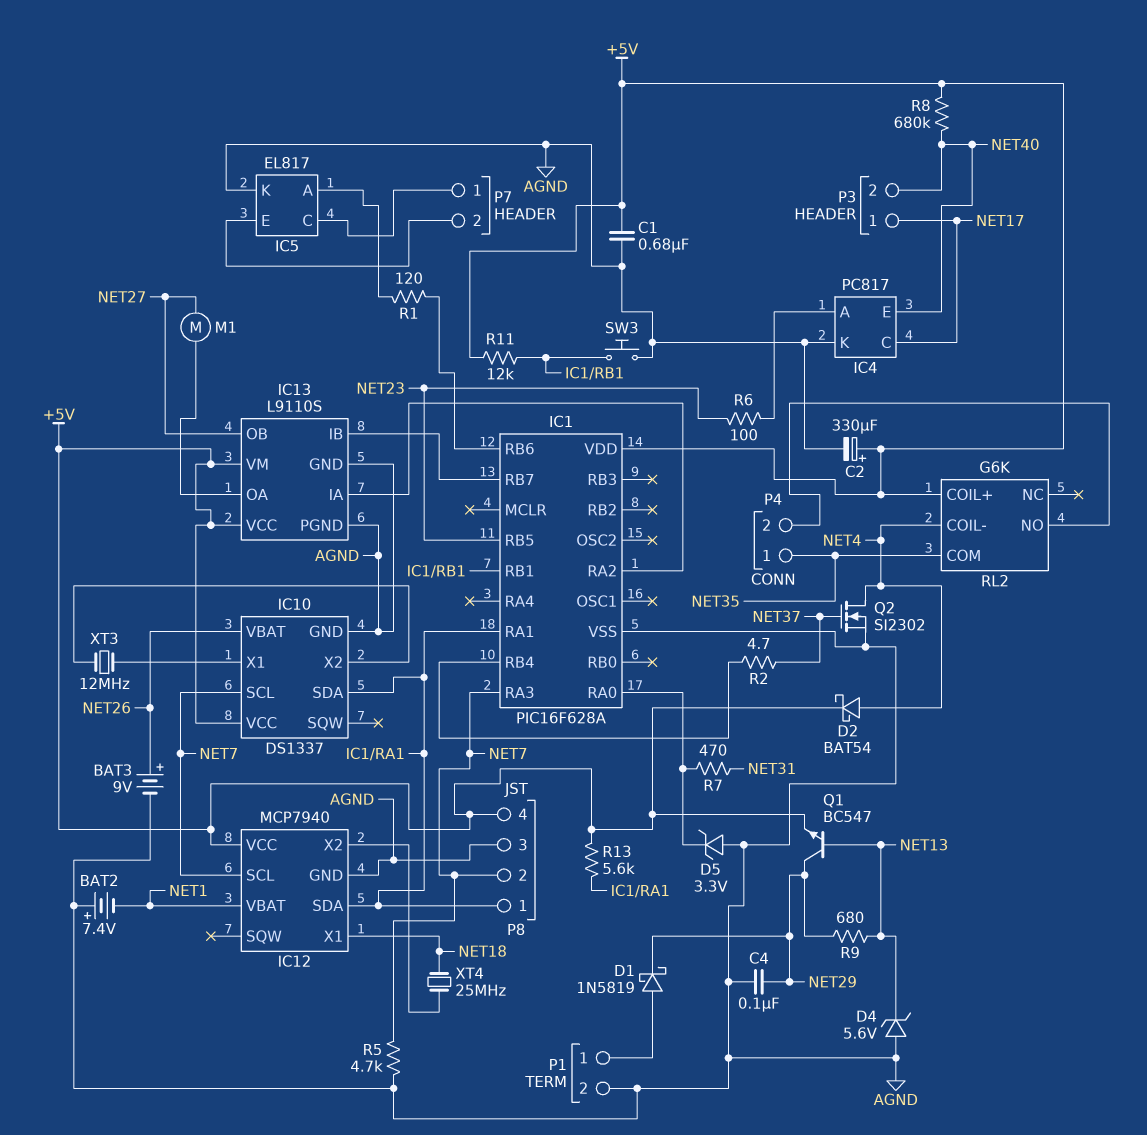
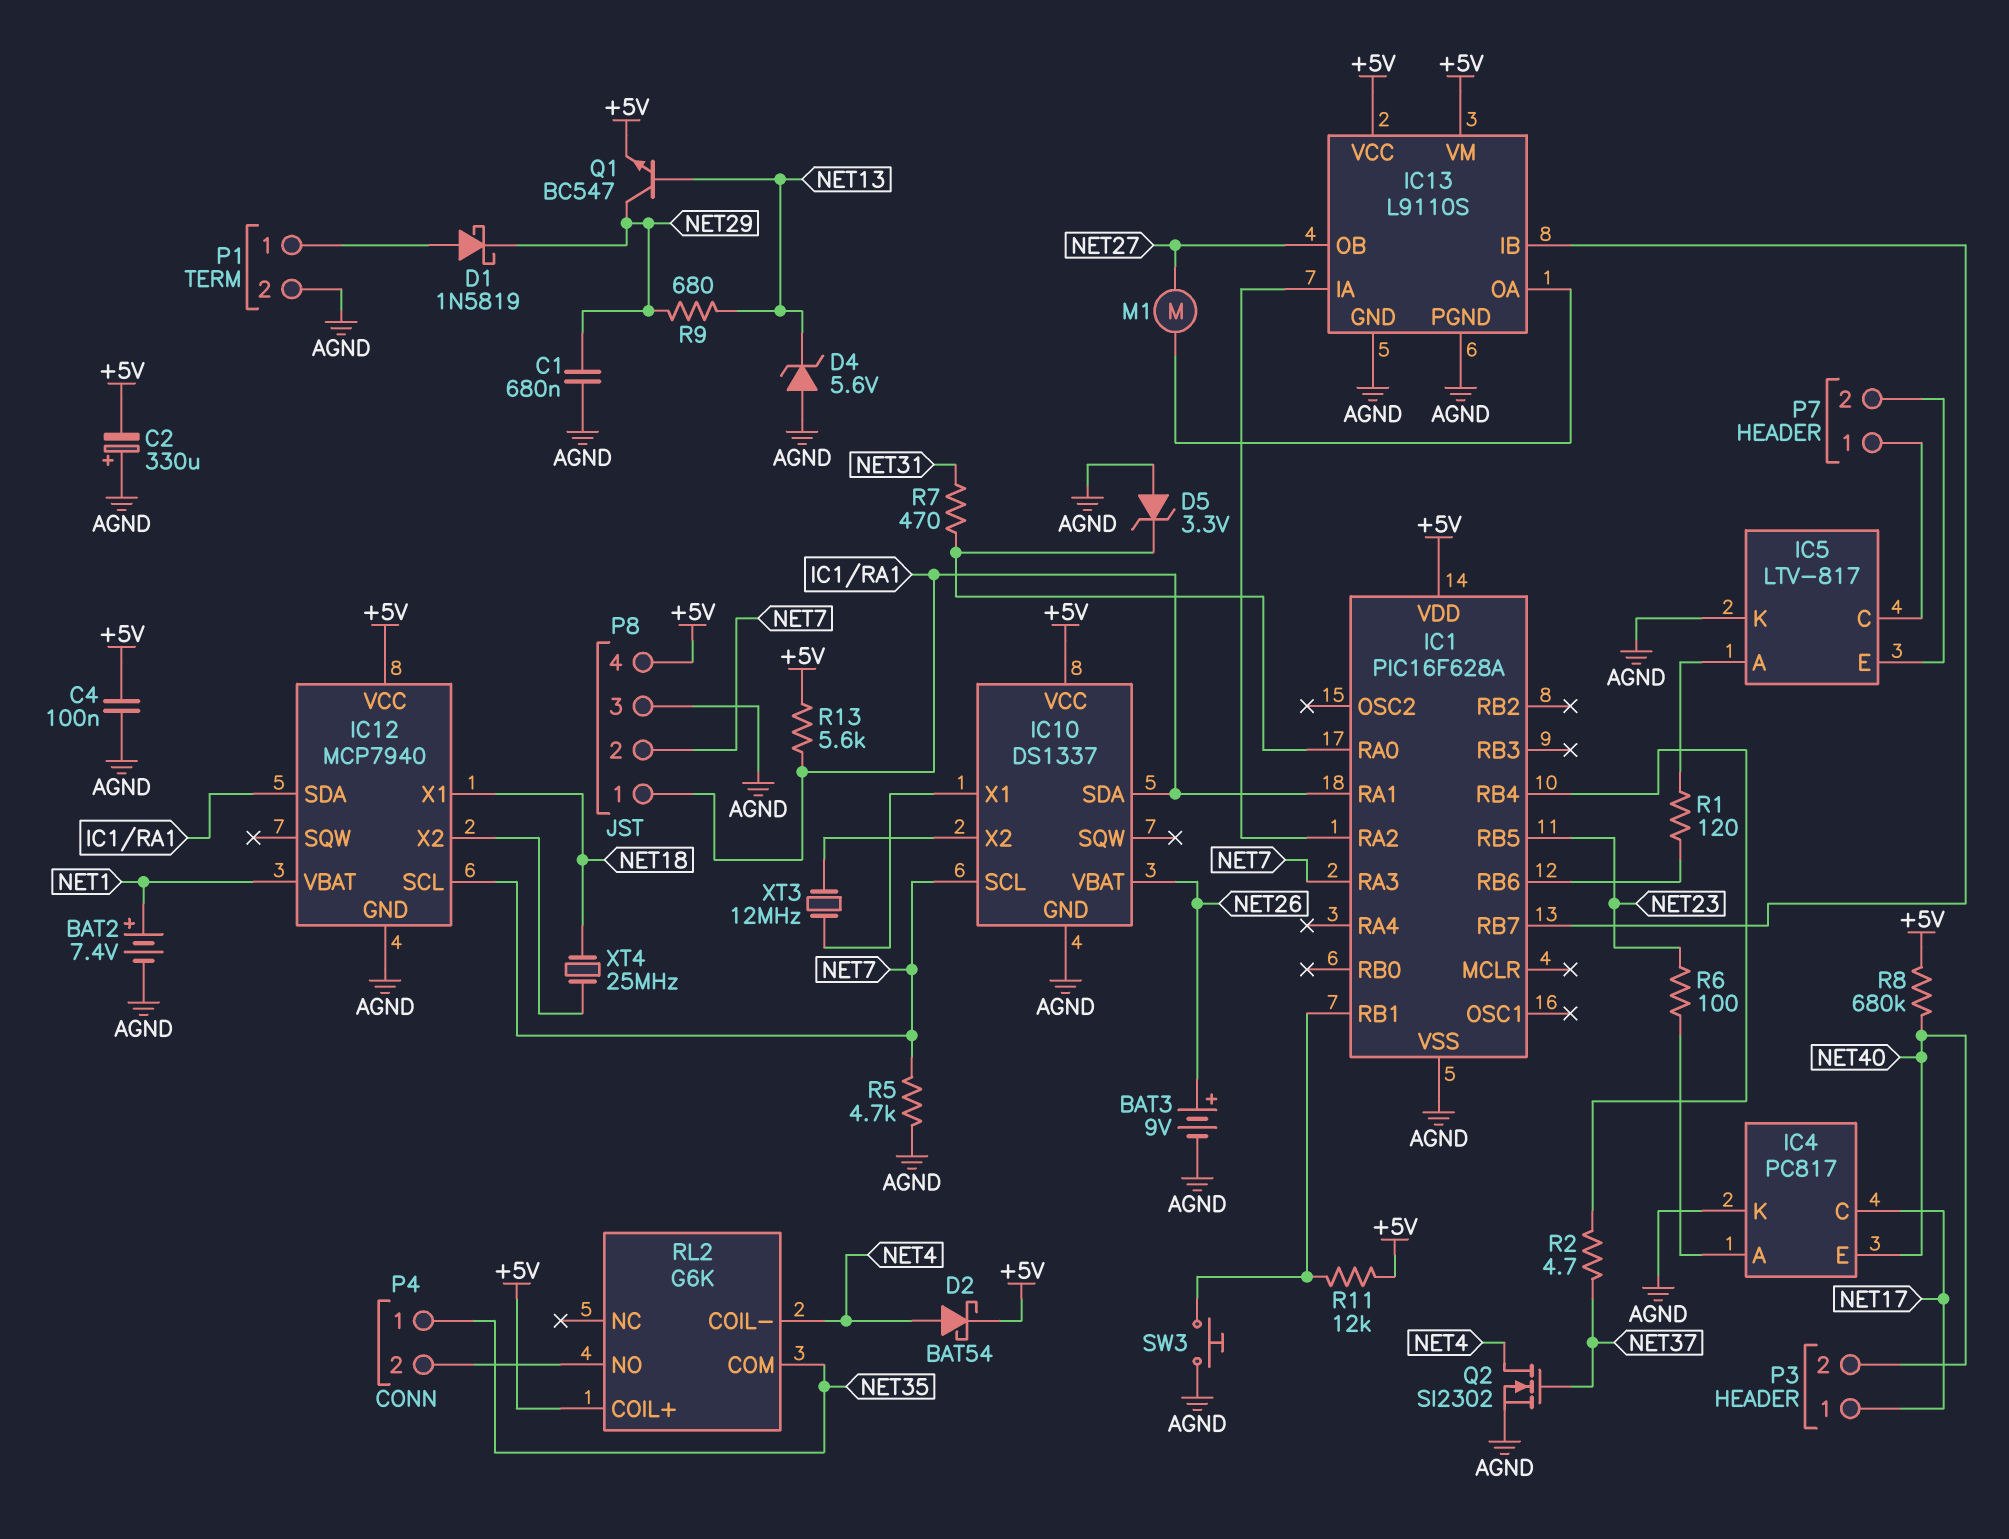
BAT2: 7.4V (plus AGND, minus NET1) -> 7.4V (plus NET1, minus AGND)
C1: 680nF (+5V, AGND) -> 680nF (AGND, NET29)
C2: 330uF (plus +5V, minus AGND) -> 330uF (plus AGND, minus +5V)
C4: 100nF (AGND, NET29) -> 100nF (+5V, AGND)
IC5: EL817 -> LTV-817

